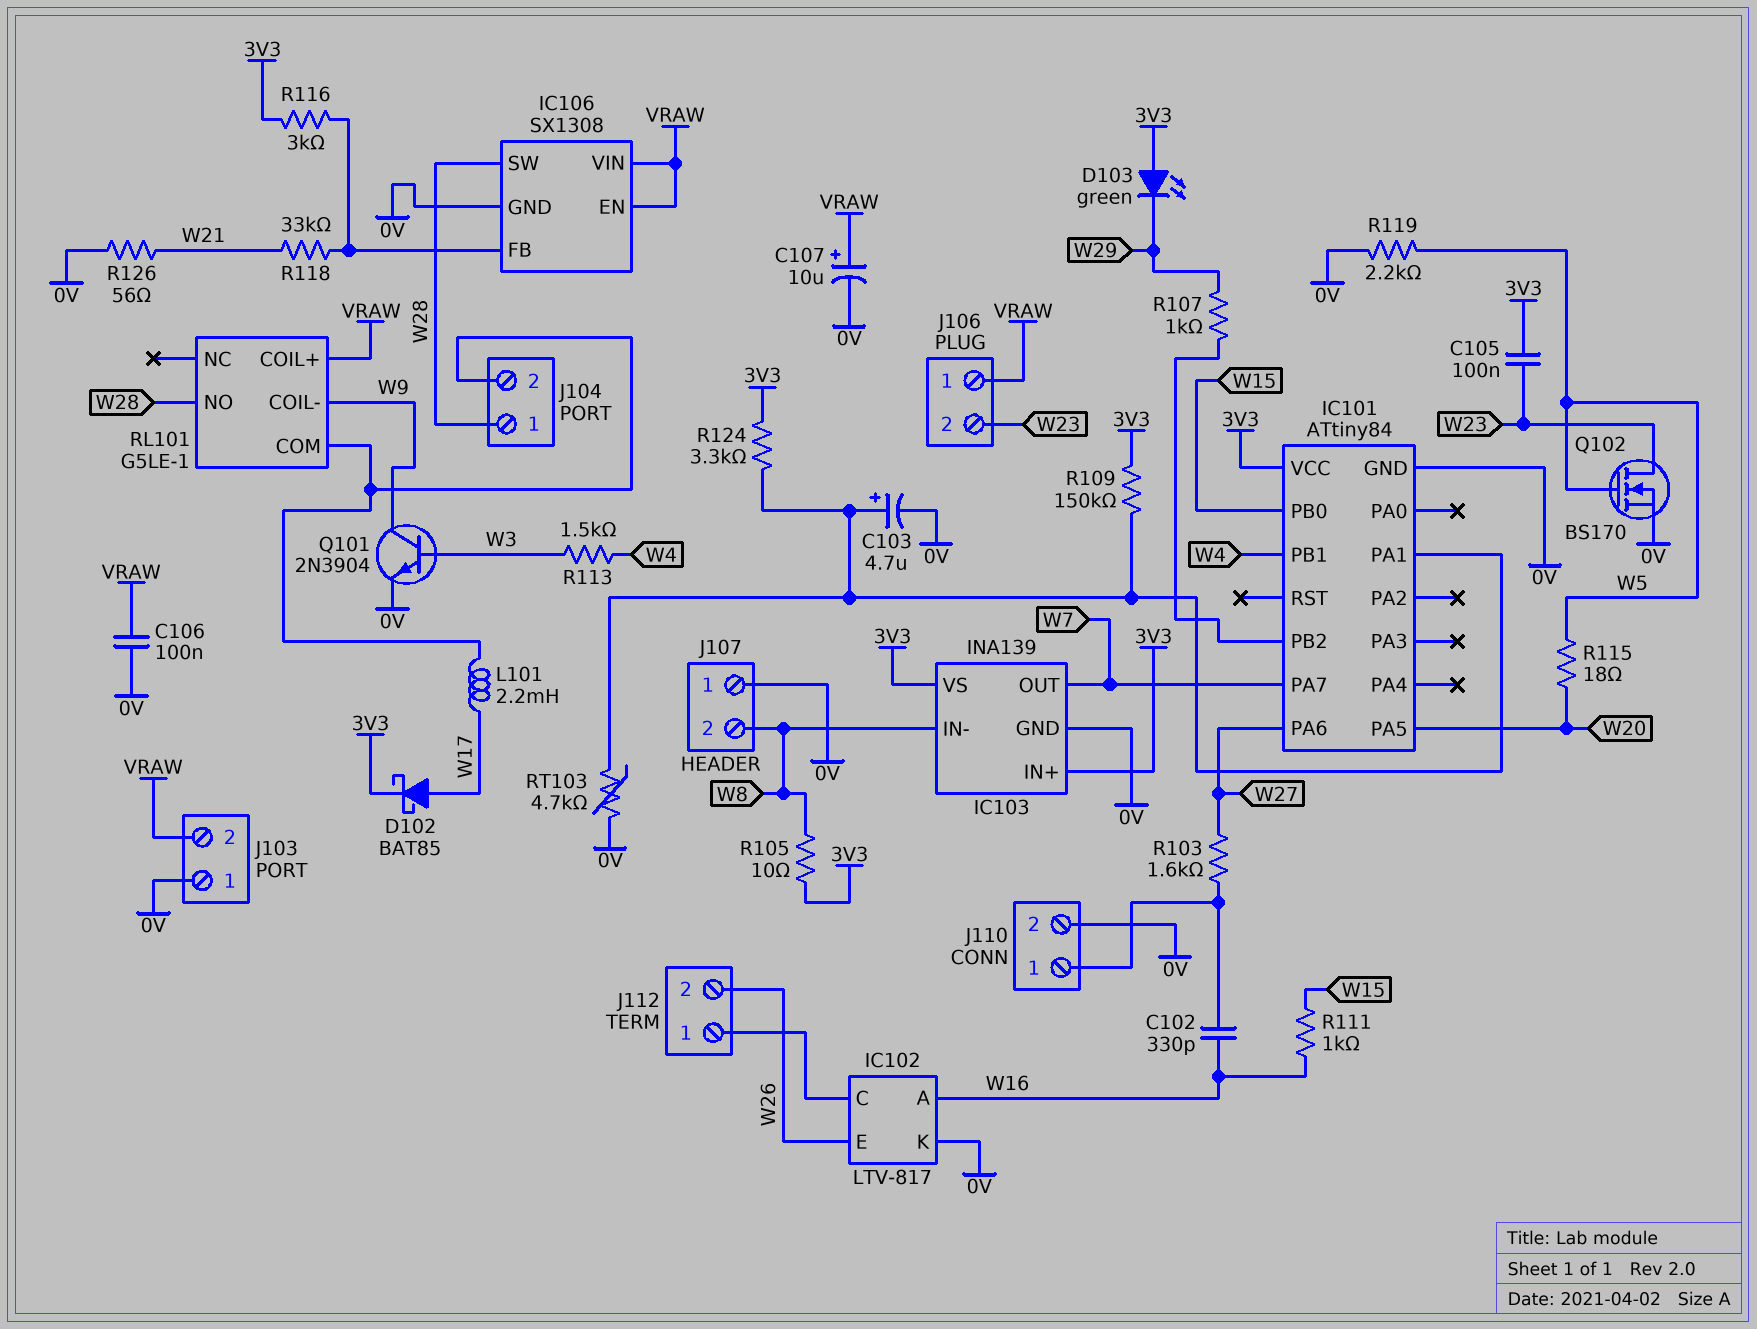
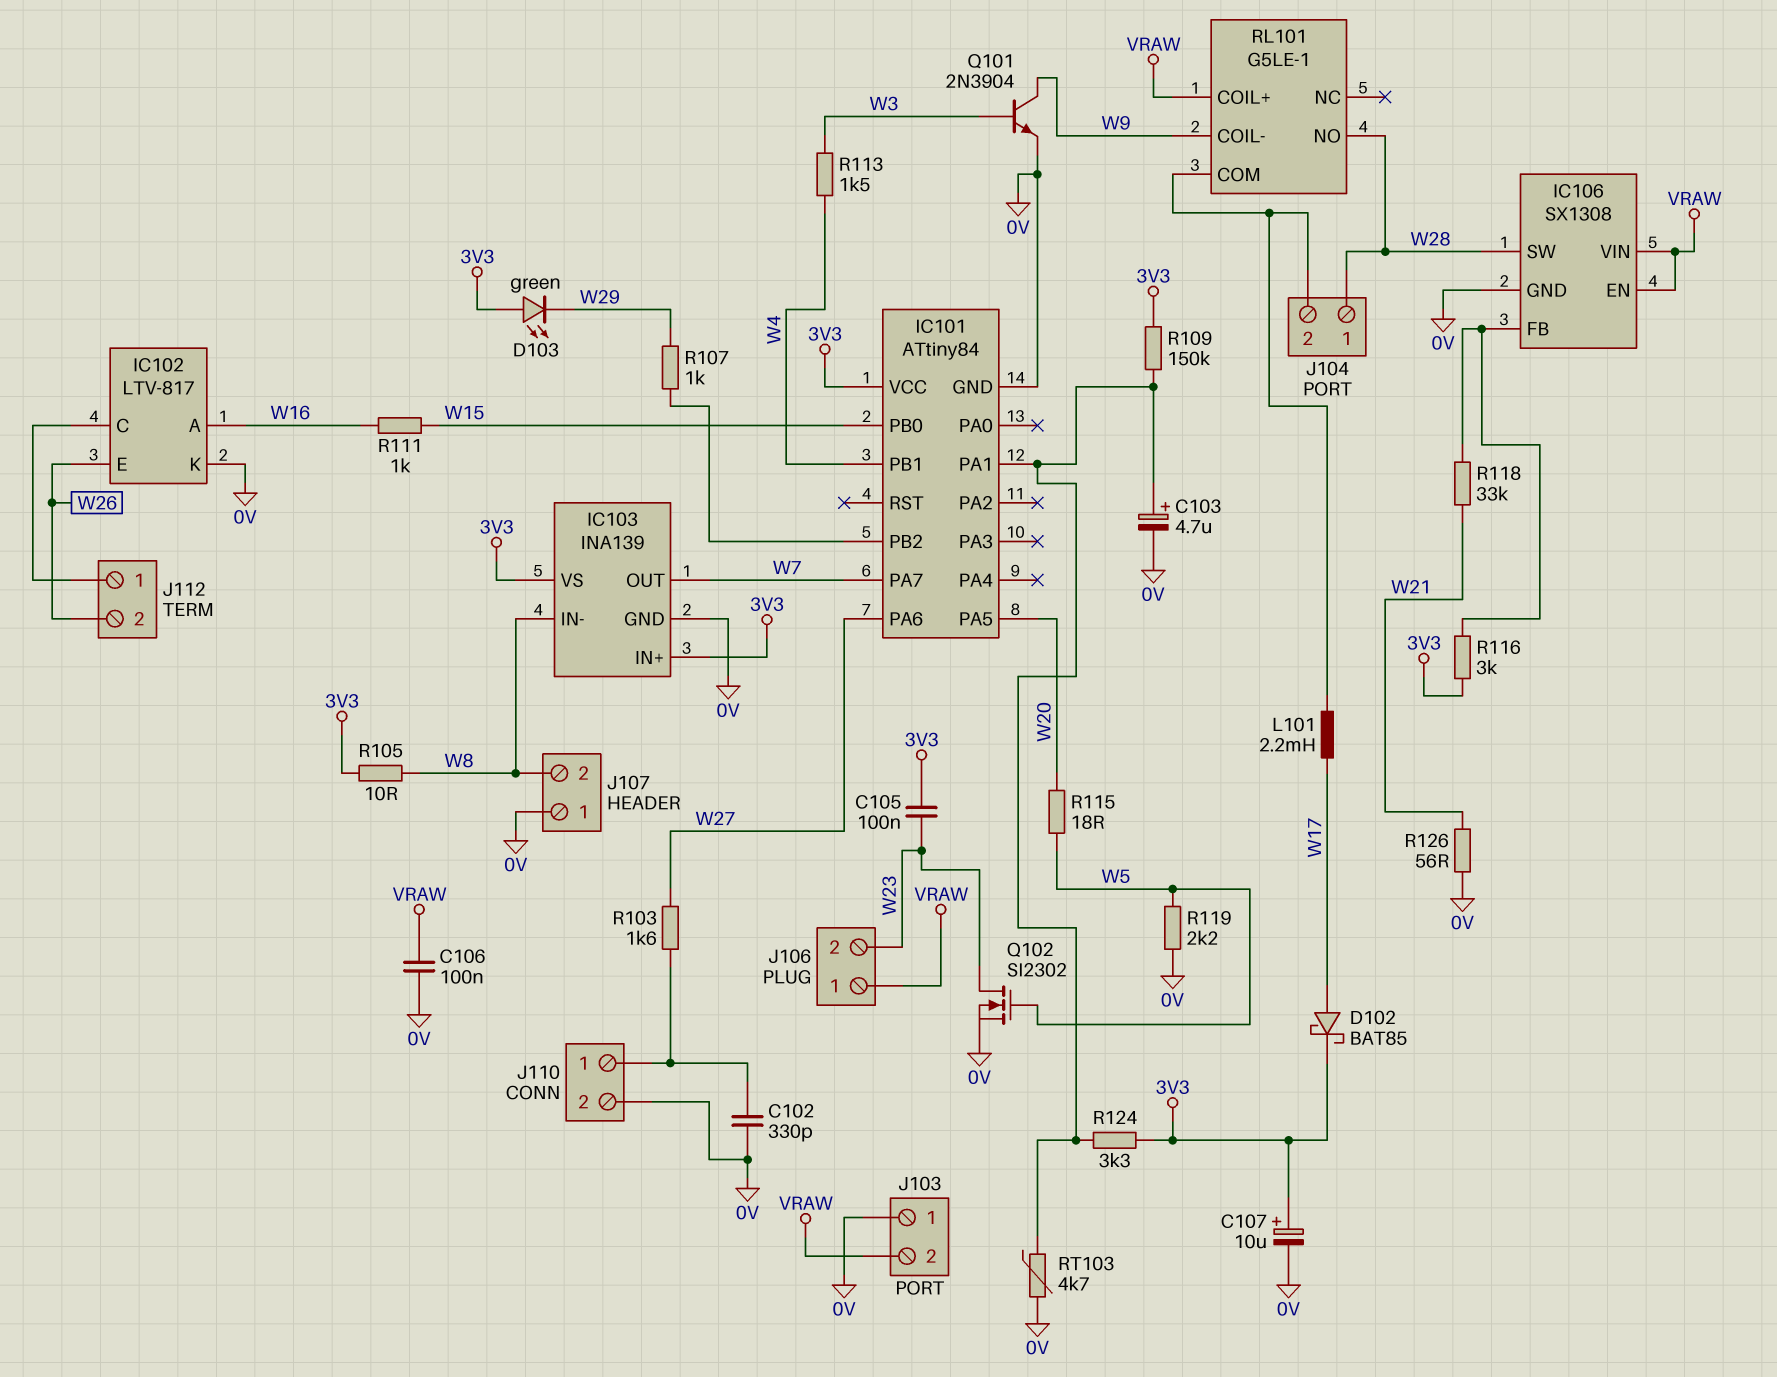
C102: 330pF (J110/1, W16) -> 330pF (0V, J110/1)
C107: 10uF (plus VRAW, minus 0V) -> 10uF (plus 3V3, minus 0V)
Q102: NMOS BS170 (G W5, D W23, S 0V) -> NMOS SI2302 (G W5, D W23, S 0V)

